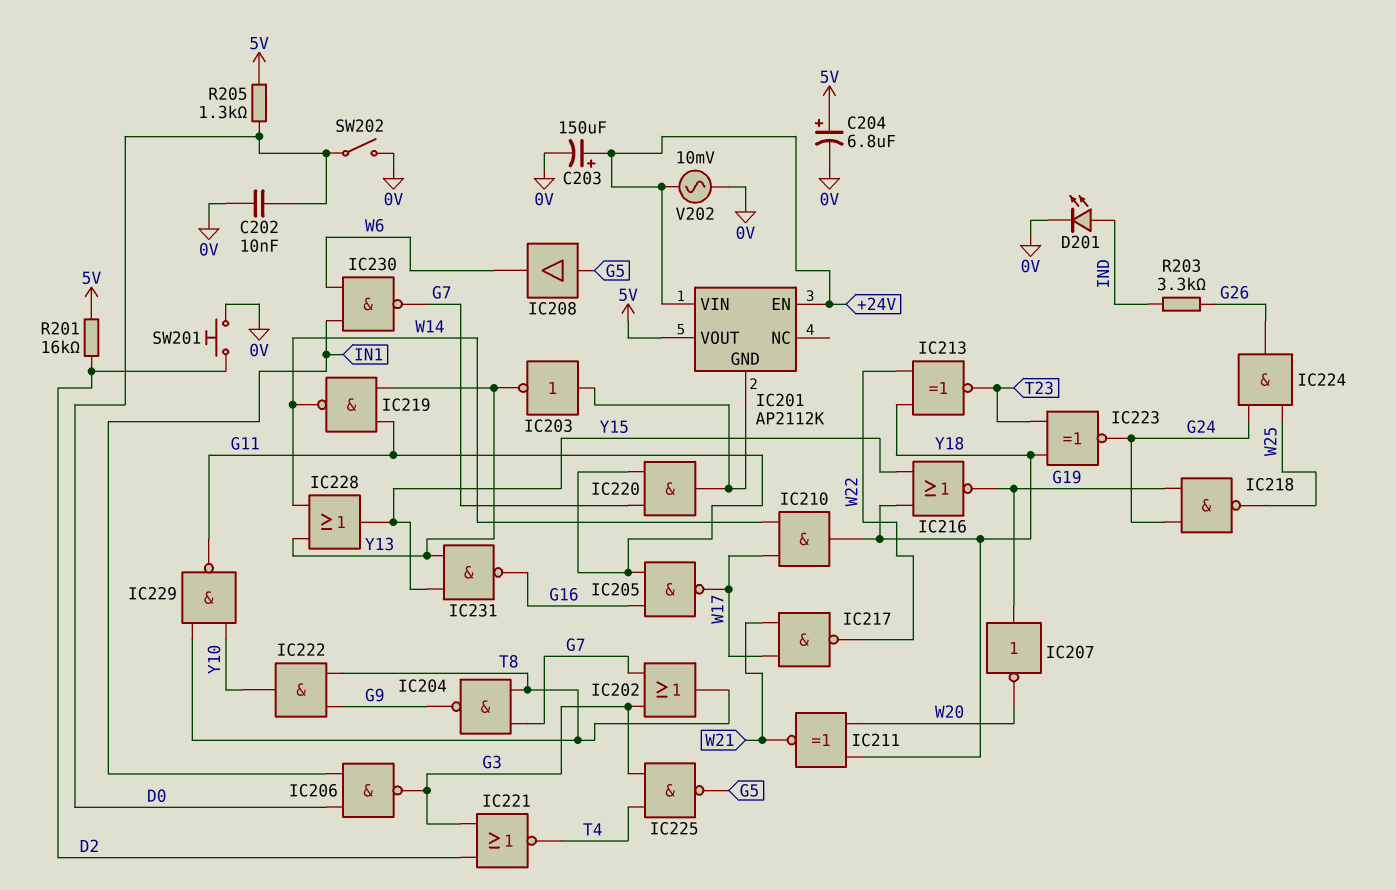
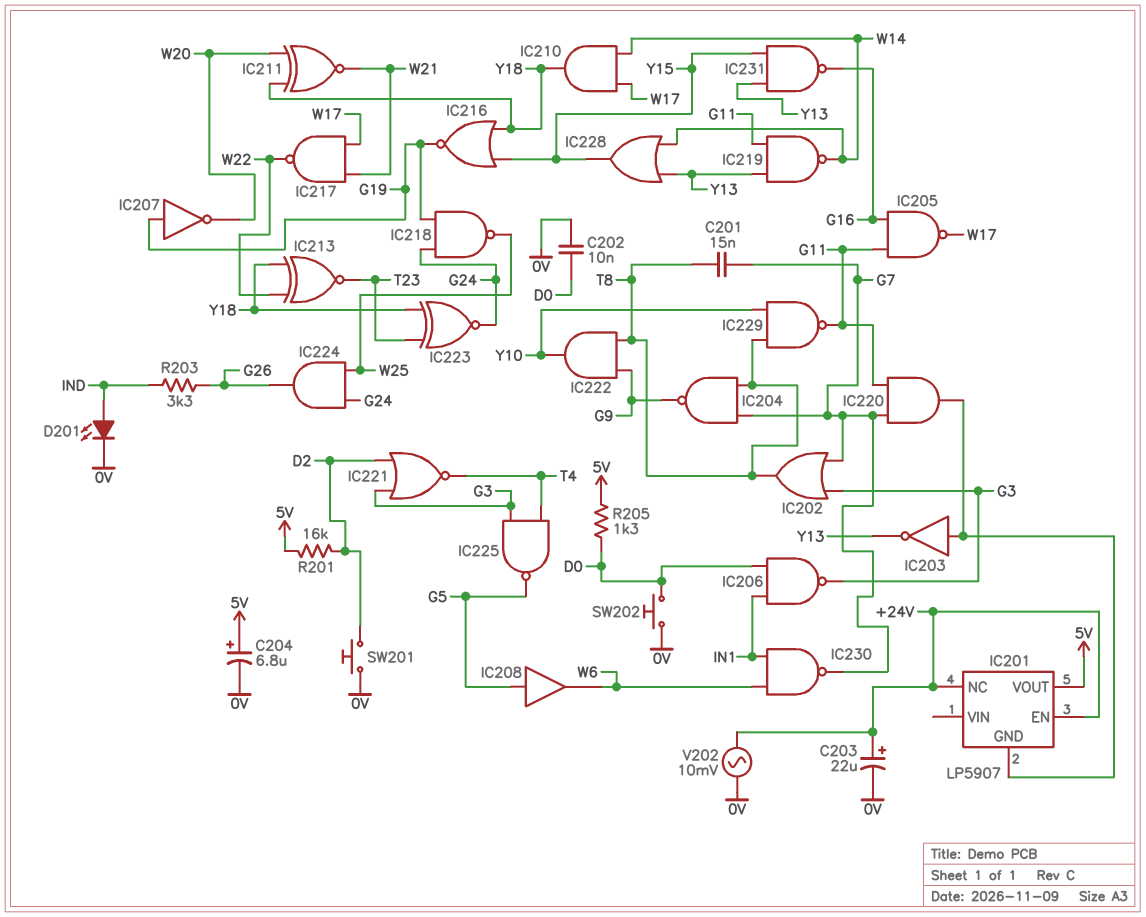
C201: none -> 15nF (G7, T8)
C203: 150uF (plus +24V, minus 0V) -> 22uF (plus +24V, minus 0V)
IC201: AP2112K -> LP5907
IC201 pin NC: none -> +24V
IC201 pin VIN: +24V -> none
SW202: switch (0V, D0) -> button (0V, D0)

